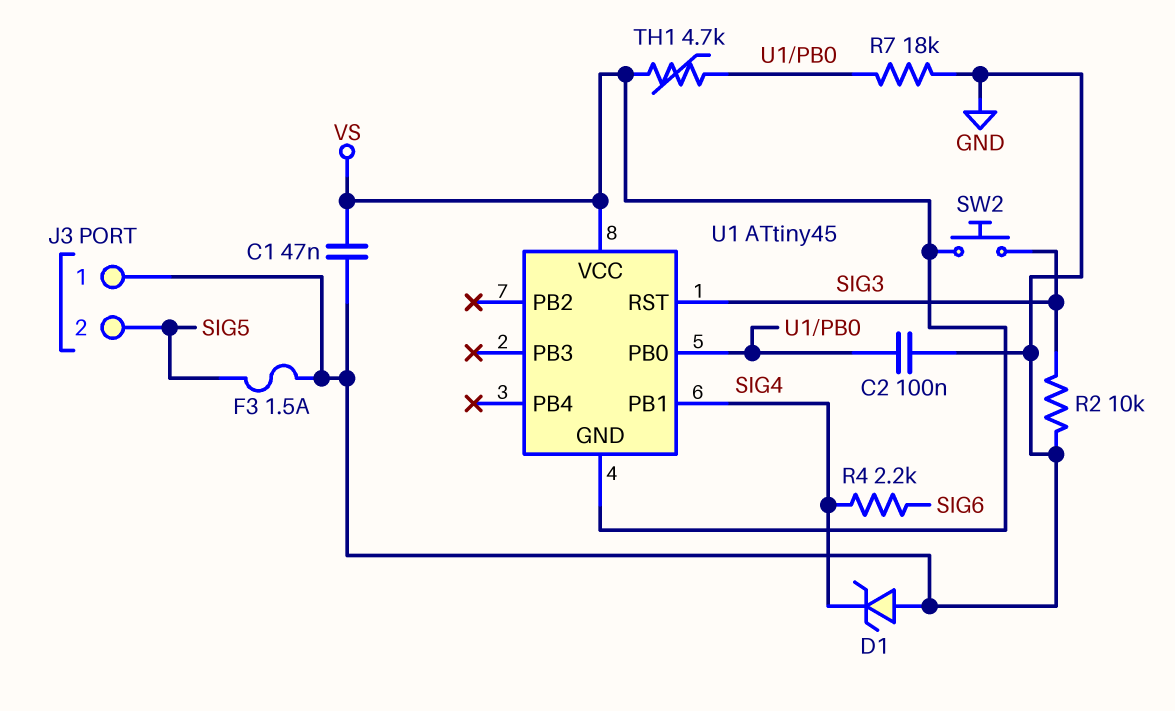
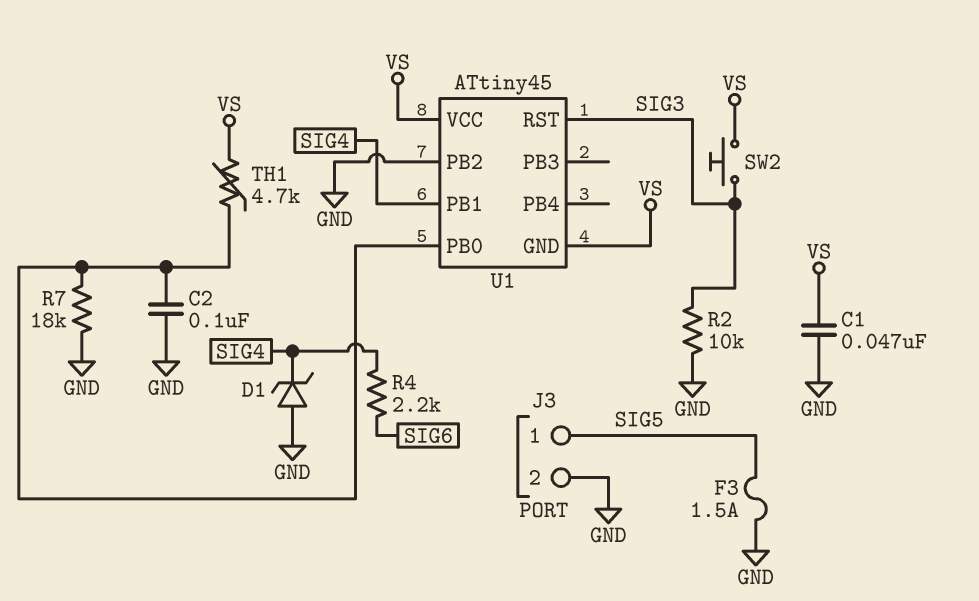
J3 pin 1: GND -> SIG5
J3 pin 2: SIG5 -> GND
U1 pin PB2: none -> GND

